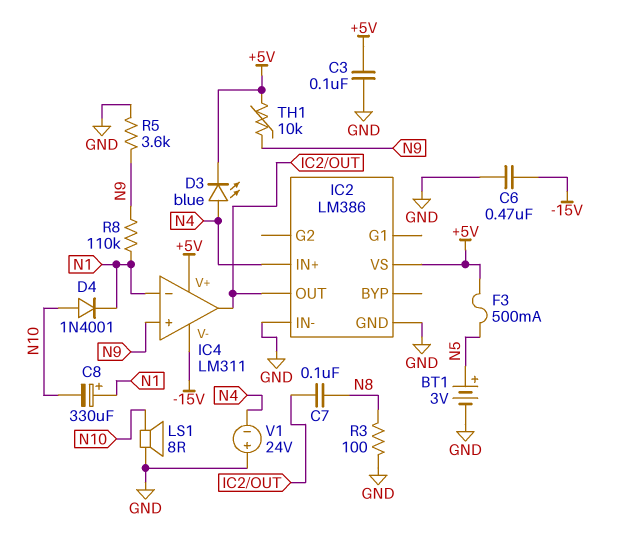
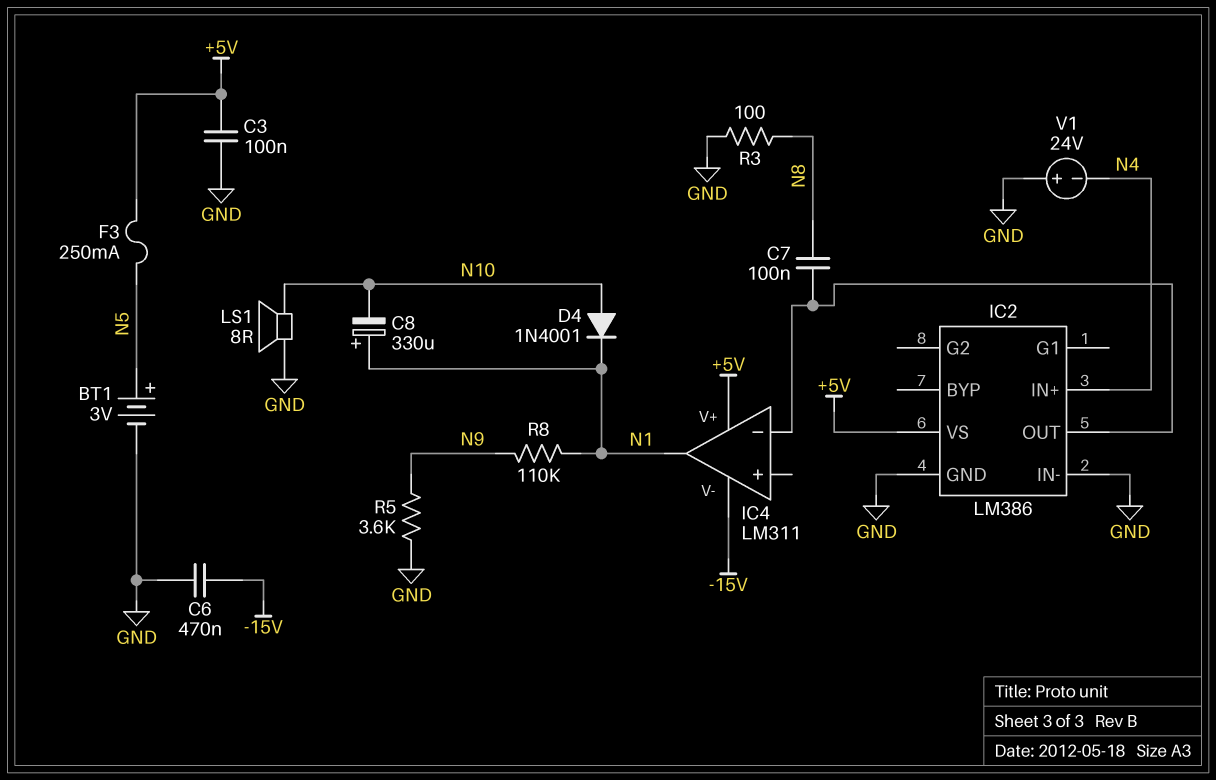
D3: LED blue (A N4, K +5V) -> none
F3: 500mA (+5V, N5) -> 250mA (+5V, N5)
IC4 pin in+: N9 -> none
IC4 pin in-: N1 -> IC2/OUT
IC4 pin out: IC2/OUT -> N1
TH1: 10k (+5V, N9) -> none

